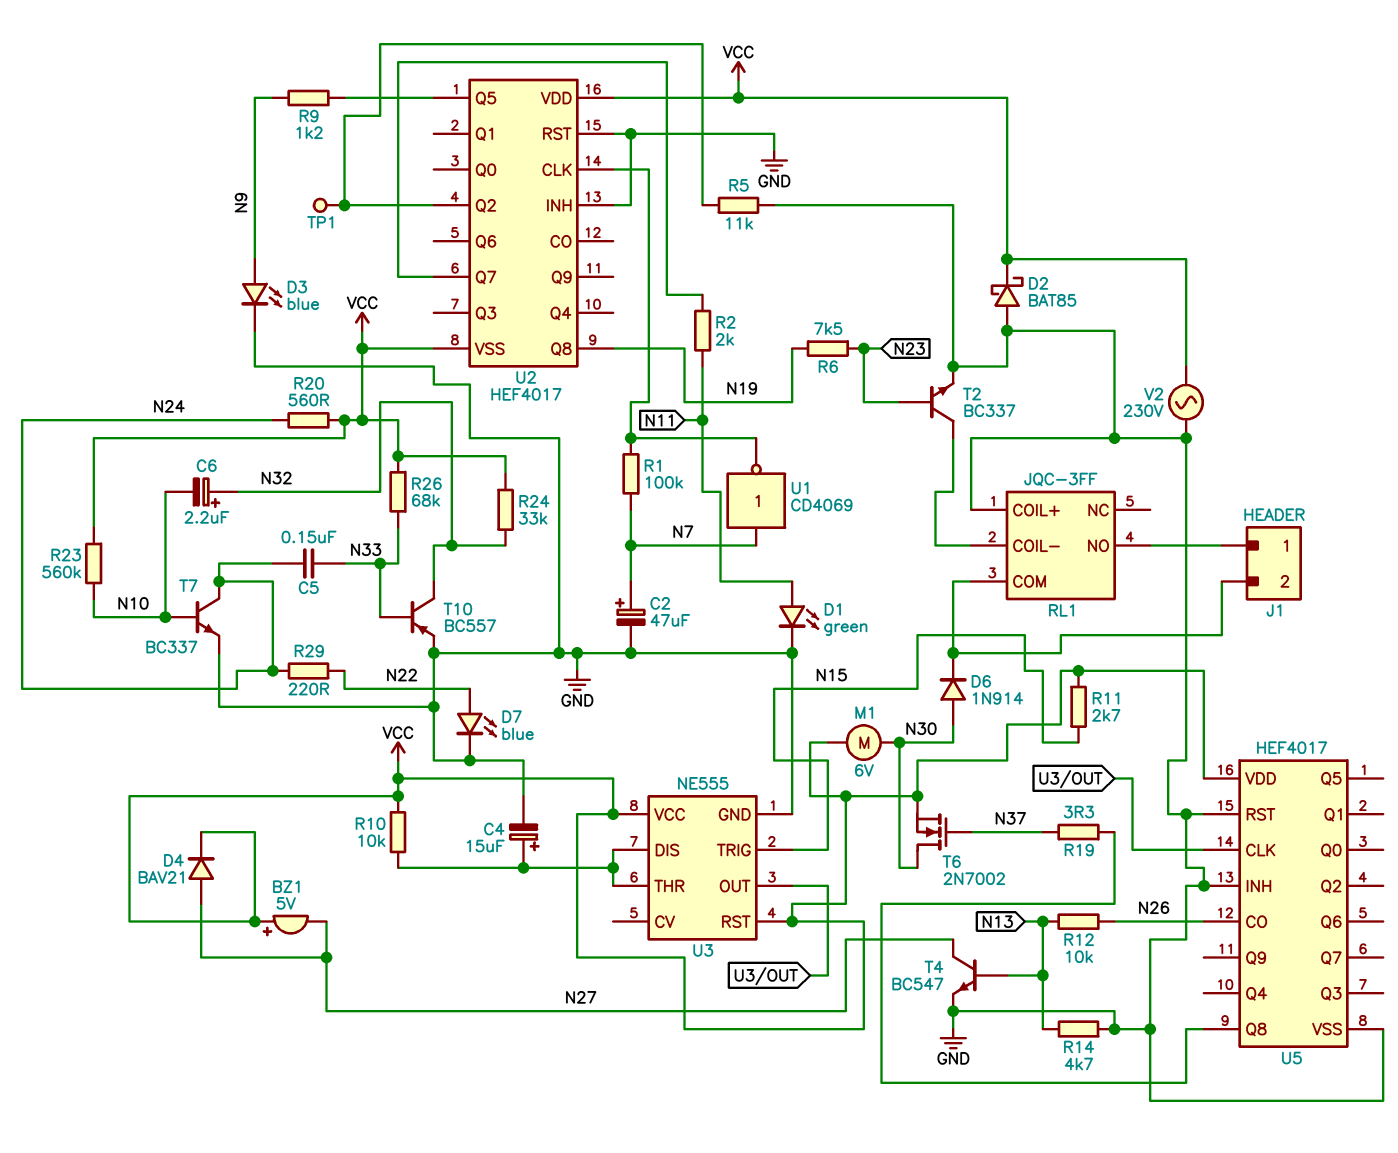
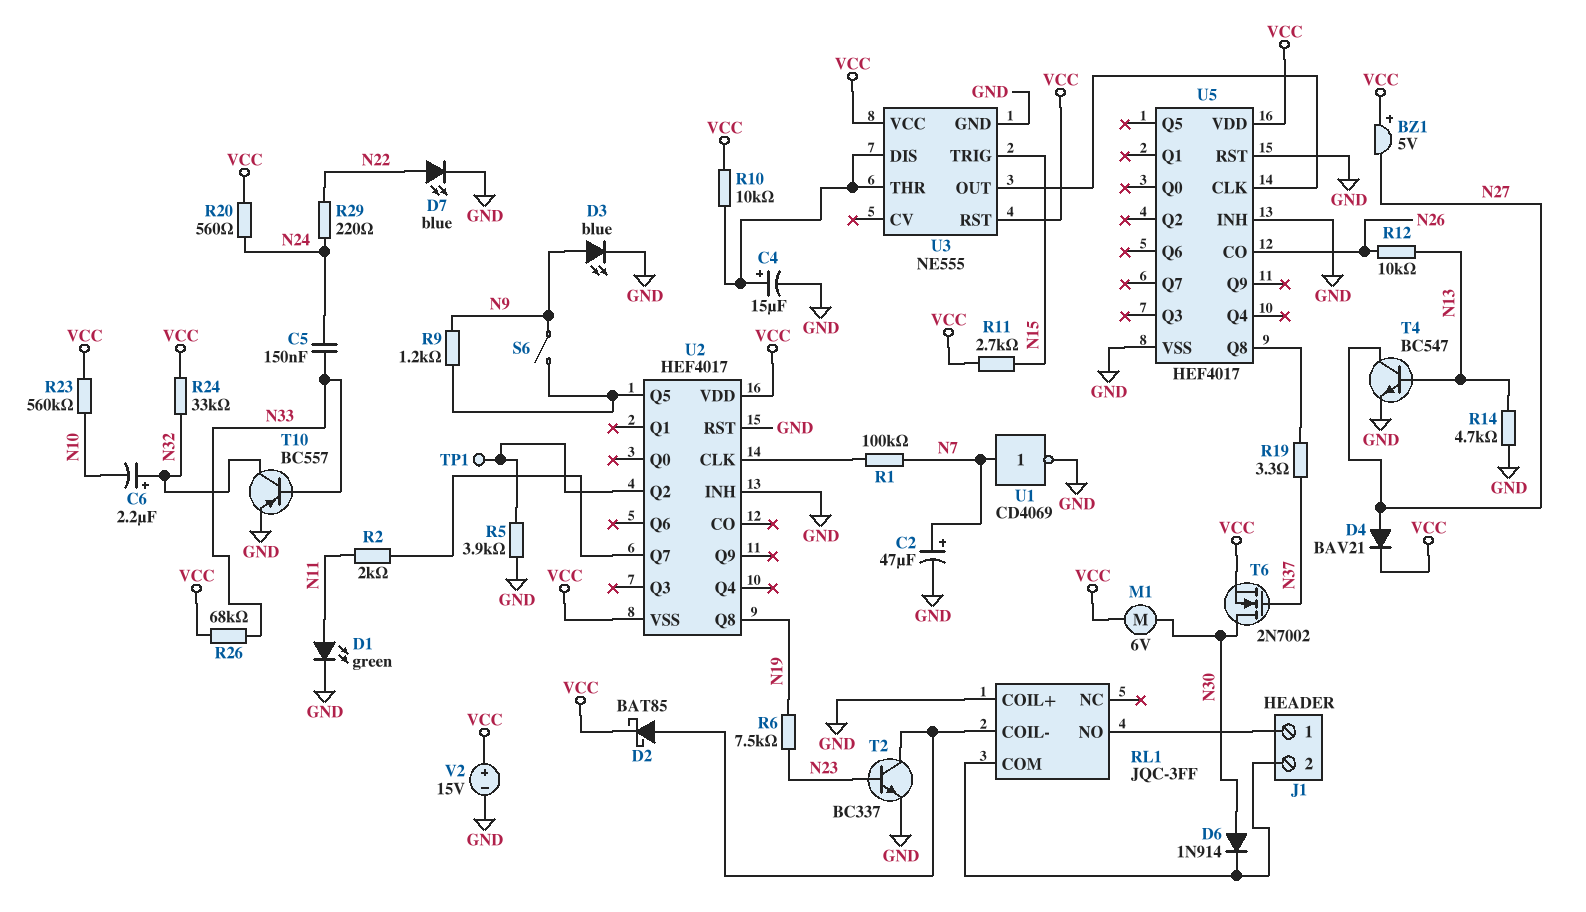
D2: schottky BAT85 (A GND, K VCC) -> schottky BAT85 (A RL1/COIL-, K VCC)
R5: 11k (GND, U2/Q2) -> 3.9k (GND, U2/Q2)
S6: none -> switch (N9, U2/Q5)
T7: NPN BC337 (B N10, C N24, E GND) -> none
U1: NOT CD4069 (in N7, out U2/CLK) -> NOT CD4069 (in N7, out GND)
V2: AC 230V (GND, VCC) -> 15V (plus VCC, minus GND)

